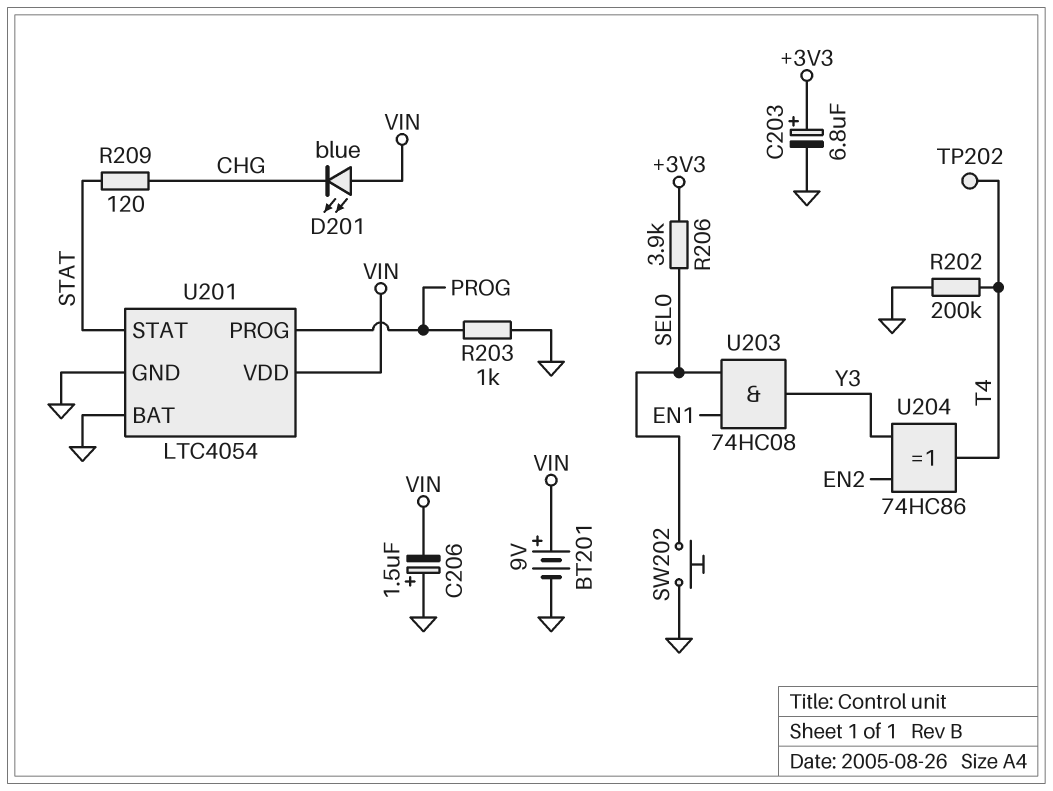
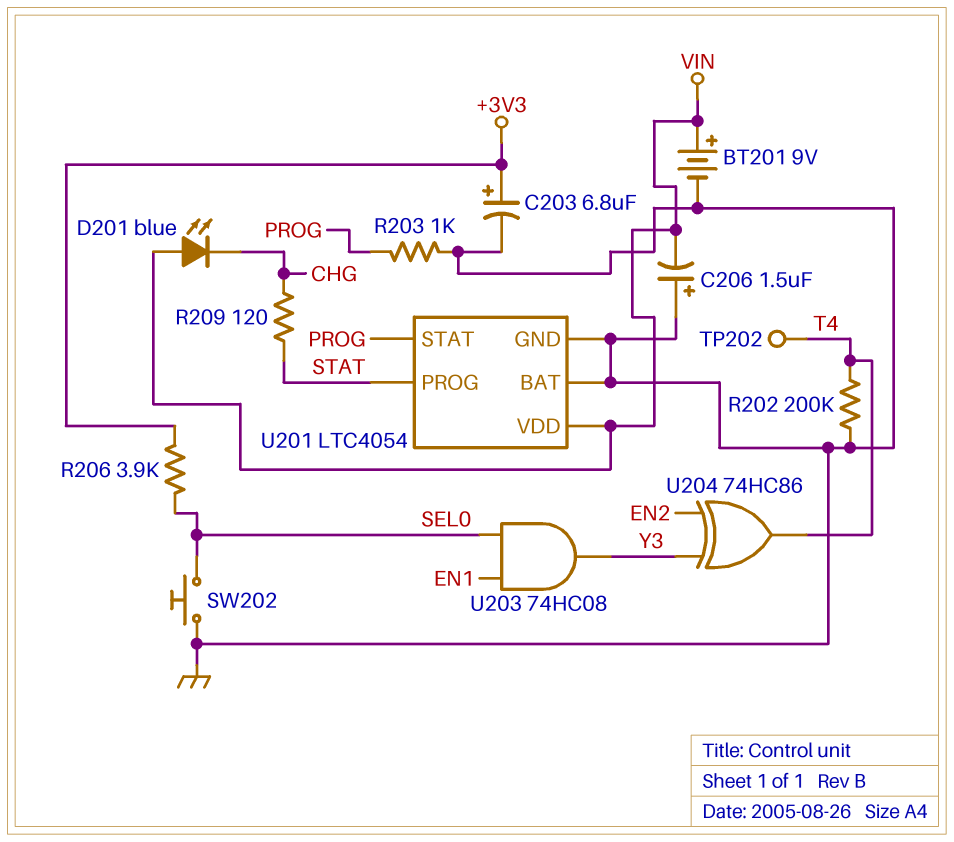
U201 pin PROG: PROG -> STAT
U201 pin STAT: STAT -> PROG

